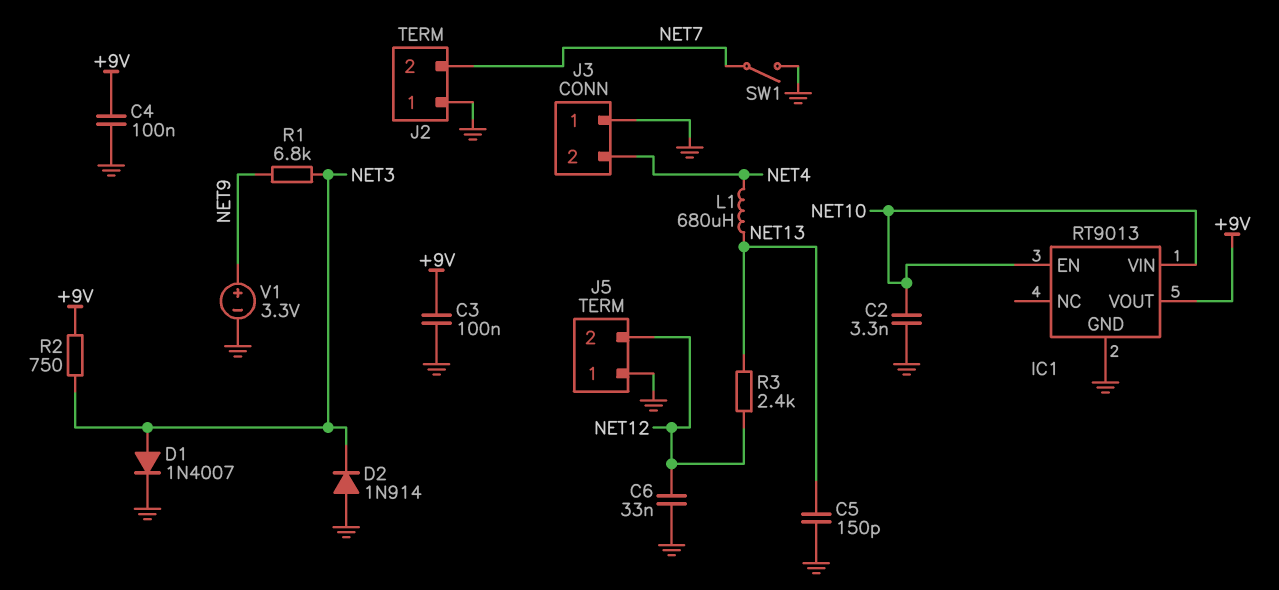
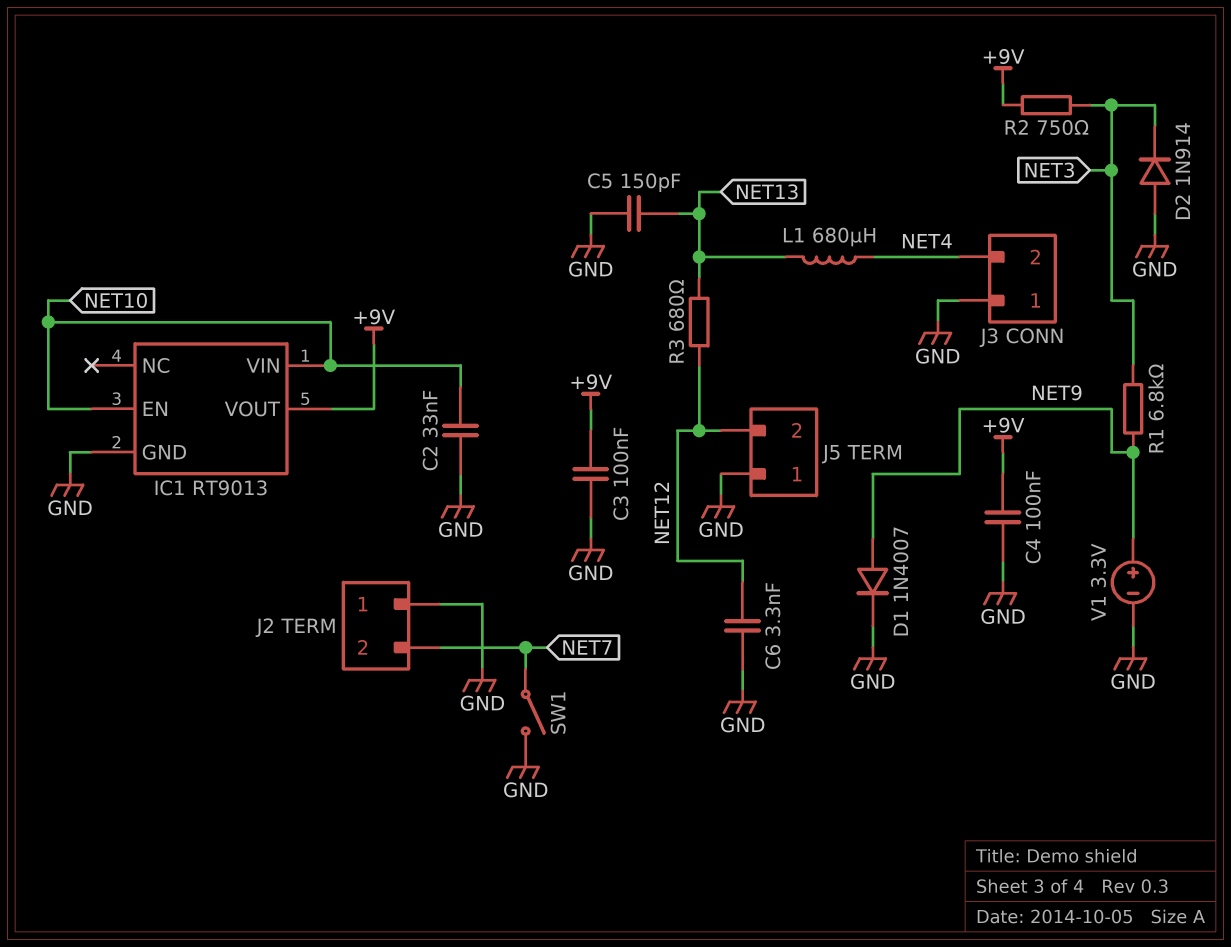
C2: 3.3nF (GND, NET10) -> 33nF (GND, NET10)
C6: 33nF (GND, NET12) -> 3.3nF (GND, NET12)
D1: diode 1N4007 (A NET3, K GND) -> diode 1N4007 (A NET9, K GND)
R3: 2.4k (NET12, NET13) -> 680 (NET12, NET13)

